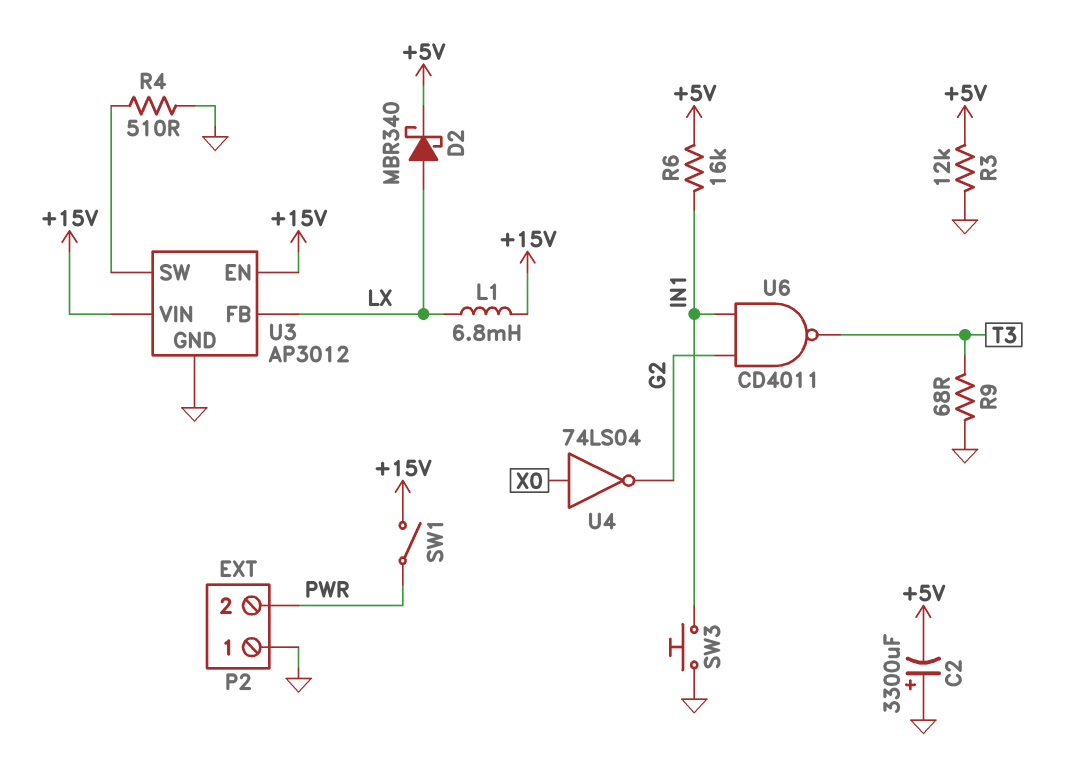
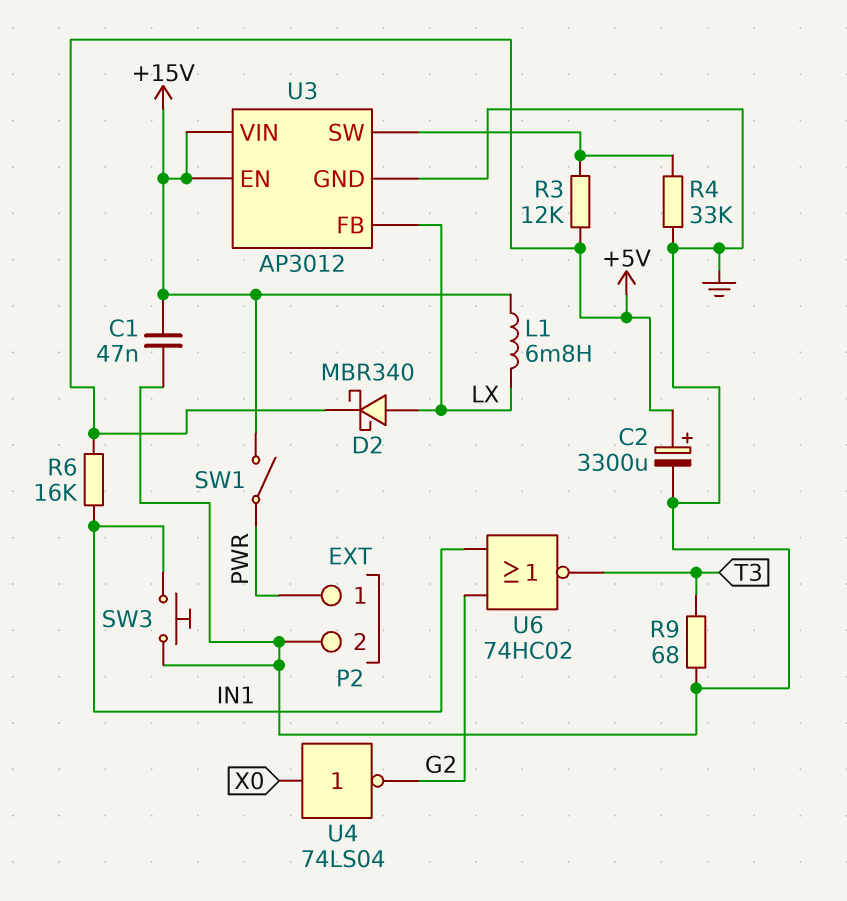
C1: none -> 47nF (+15V, GND)
C2: 3300uF (plus GND, minus +5V) -> 3300uF (plus +5V, minus GND)
P2 pin 1: GND -> PWR
P2 pin 2: PWR -> GND
R3: 12k (+5V, GND) -> 12k (+5V, U3/SW)
R4: 510 (GND, U3/SW) -> 33k (GND, U3/SW)
U6: NAND CD4011 (in G2, in IN1, out T3) -> NOR 74HC02 (in G2, in IN1, out T3)

